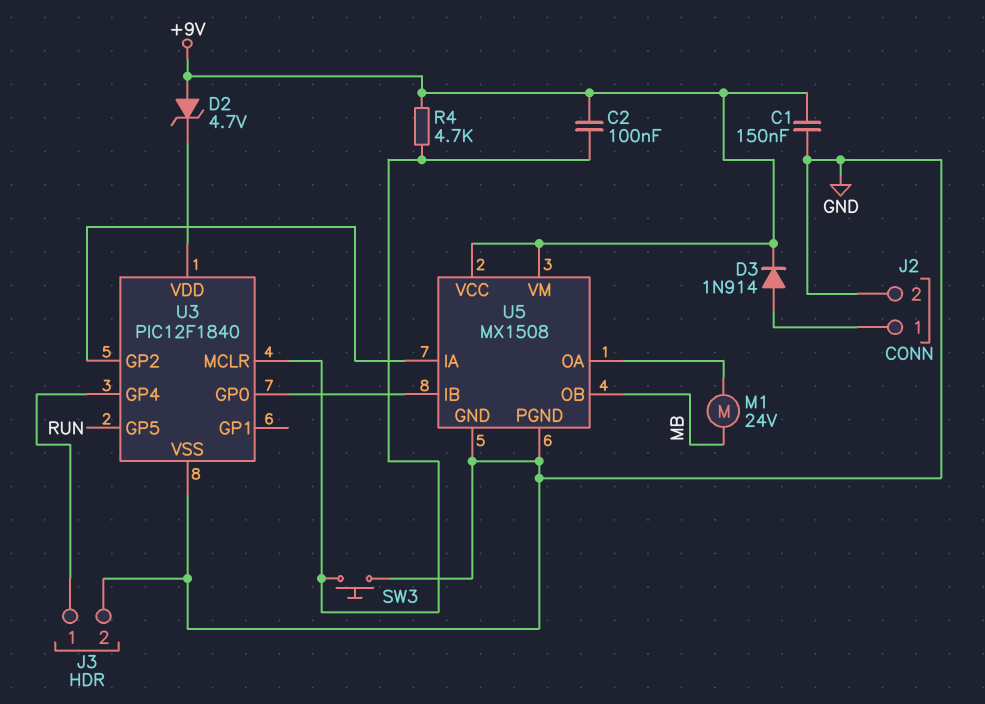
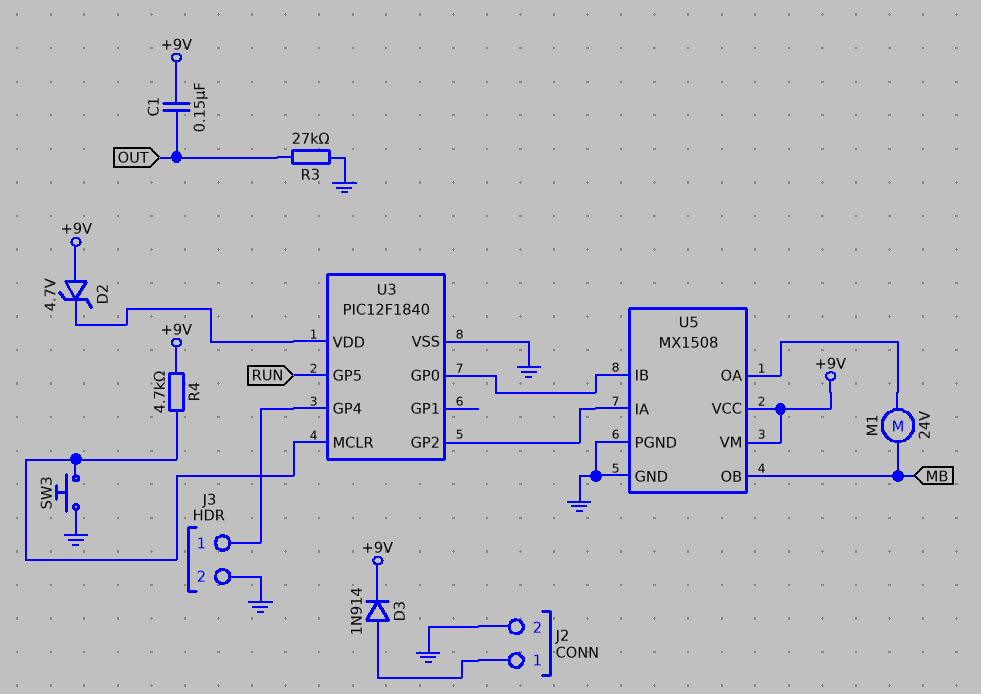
C1: 150nF (+9V, GND) -> 150nF (+9V, OUT)
C2: 100nF (+9V, U3/MCLR) -> none
R3: none -> 27k (GND, OUT)

